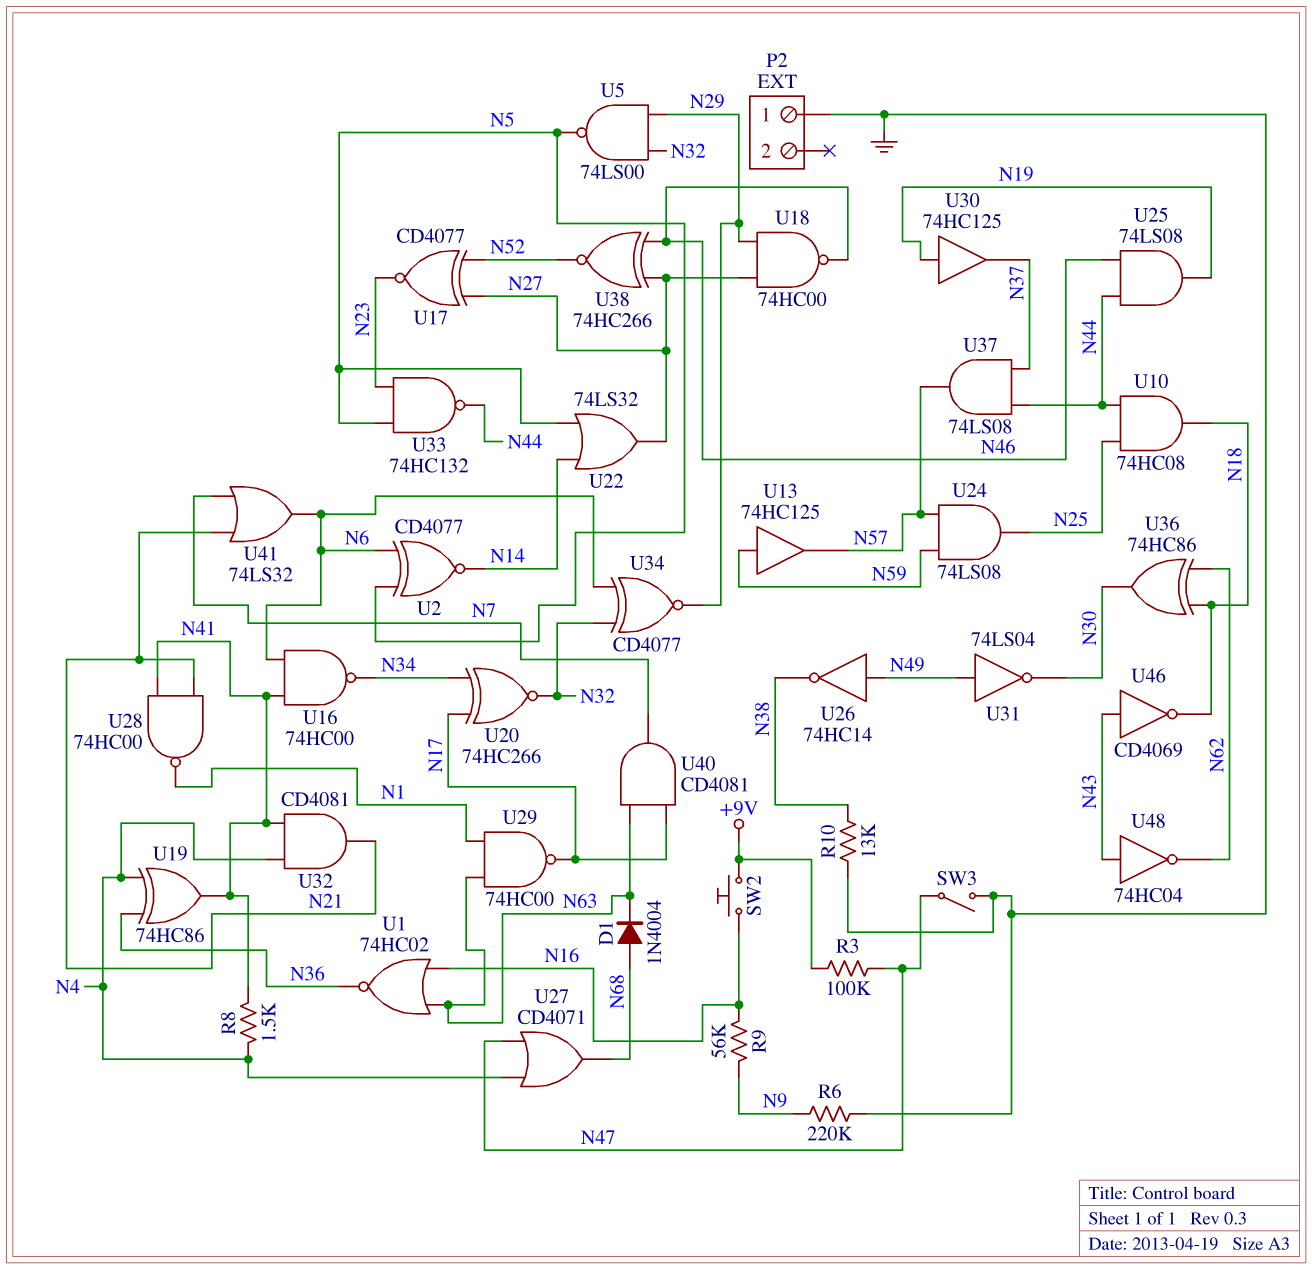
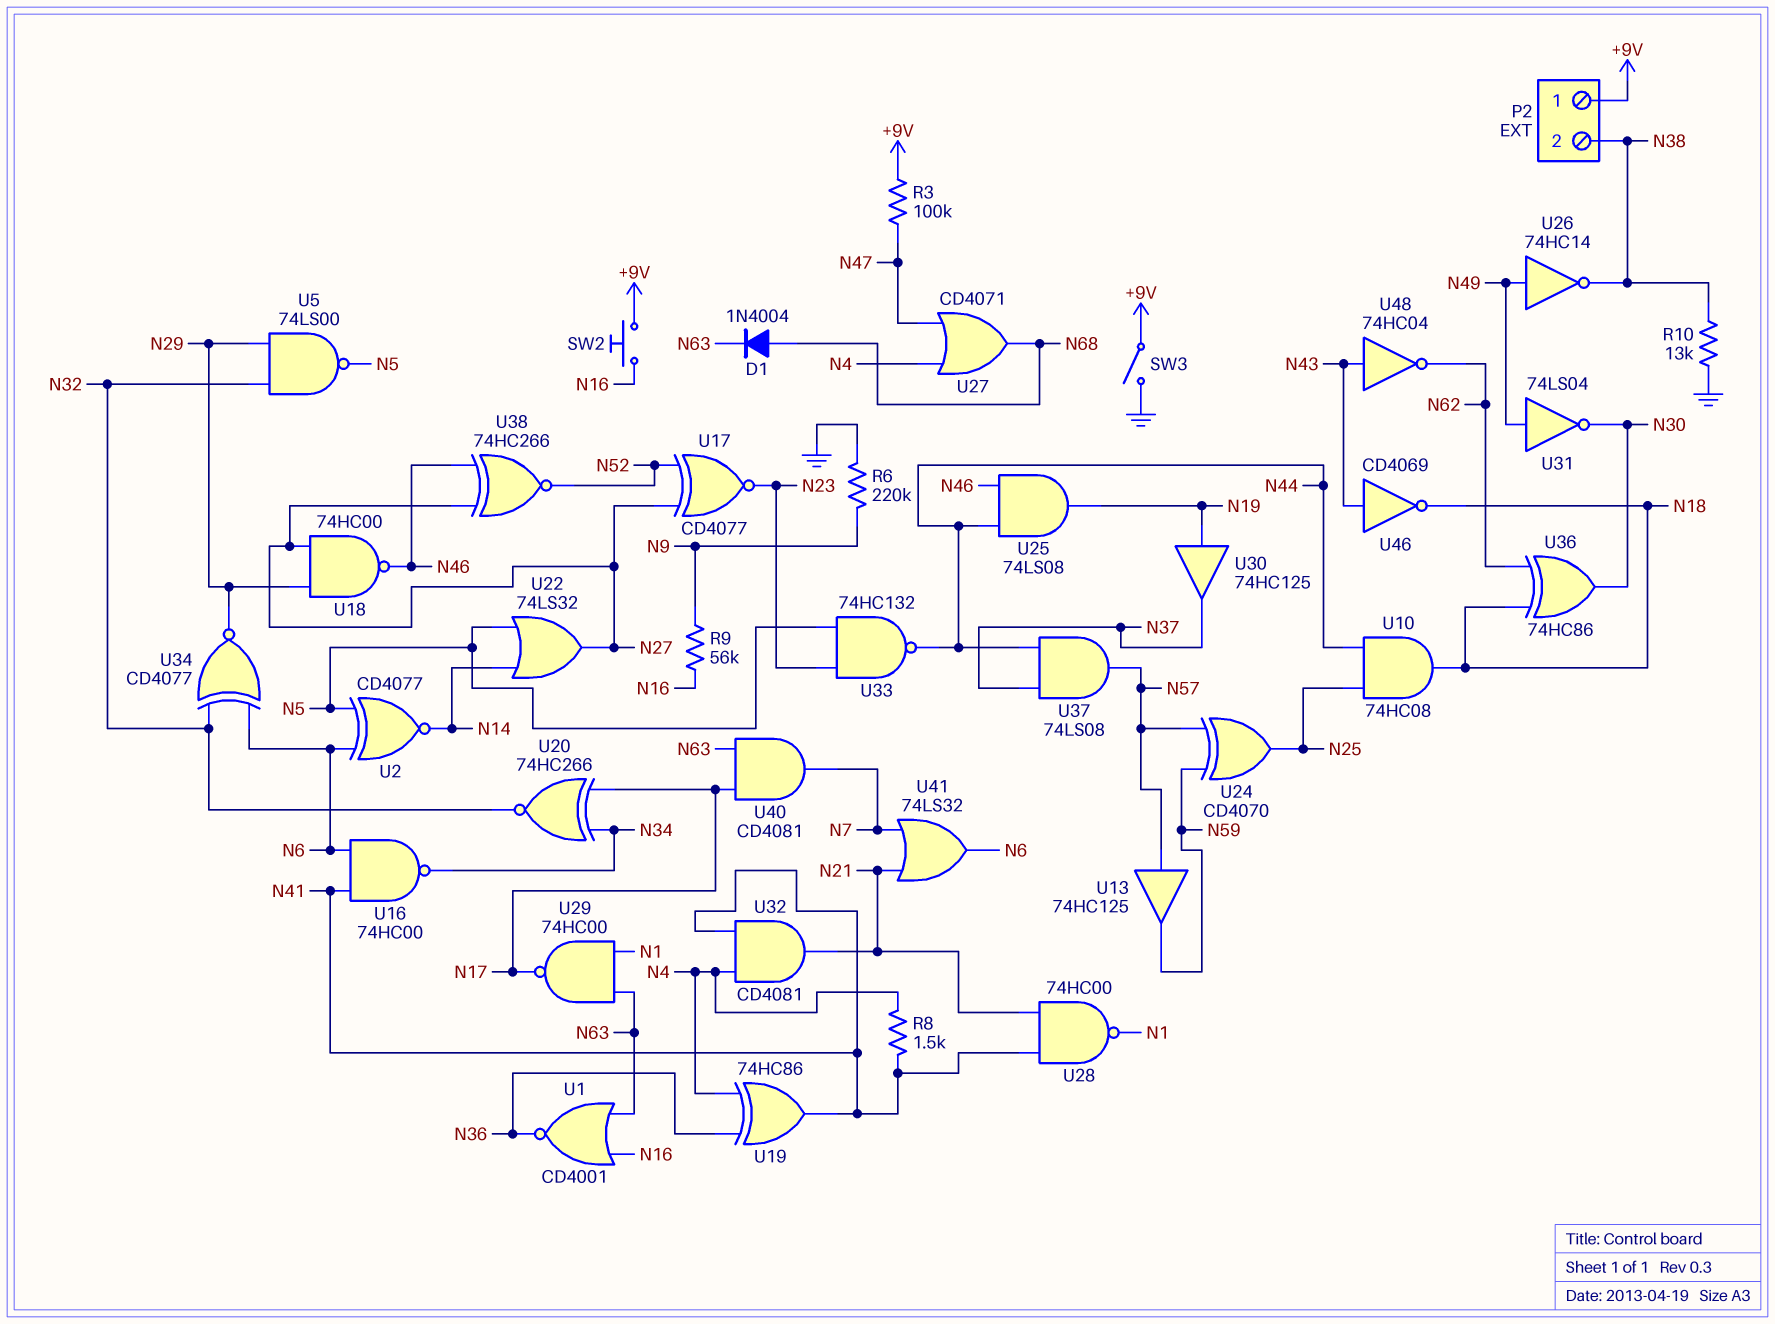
P2 pin 1: GND -> +9V
P2 pin 2: none -> N38
SW3: switch (GND, N47) -> switch (+9V, GND)
U1: NOR 74HC02 (in N16, in N63, out N36) -> NOR CD4001 (in N16, in N63, out N36)
U13: buffer 74HC125 (in N59, out N57) -> buffer 74HC125 (in N57, out N59)
U24: AND 74LS08 (in N57, in N59, out N25) -> XOR CD4070 (in N57, in N59, out N25)

